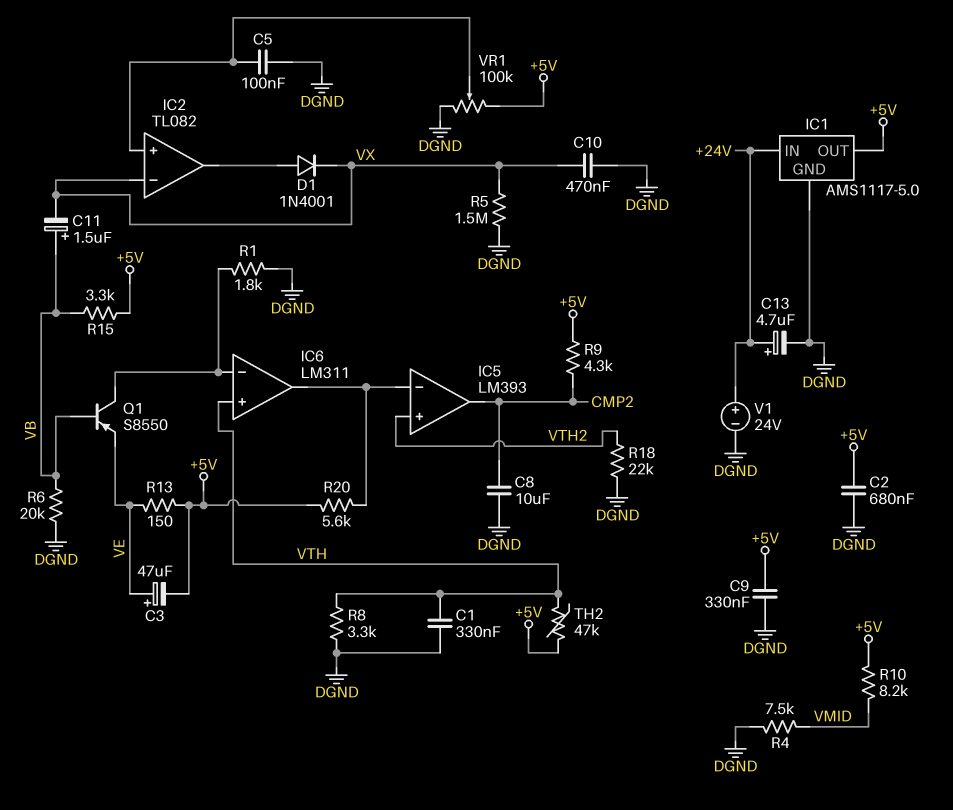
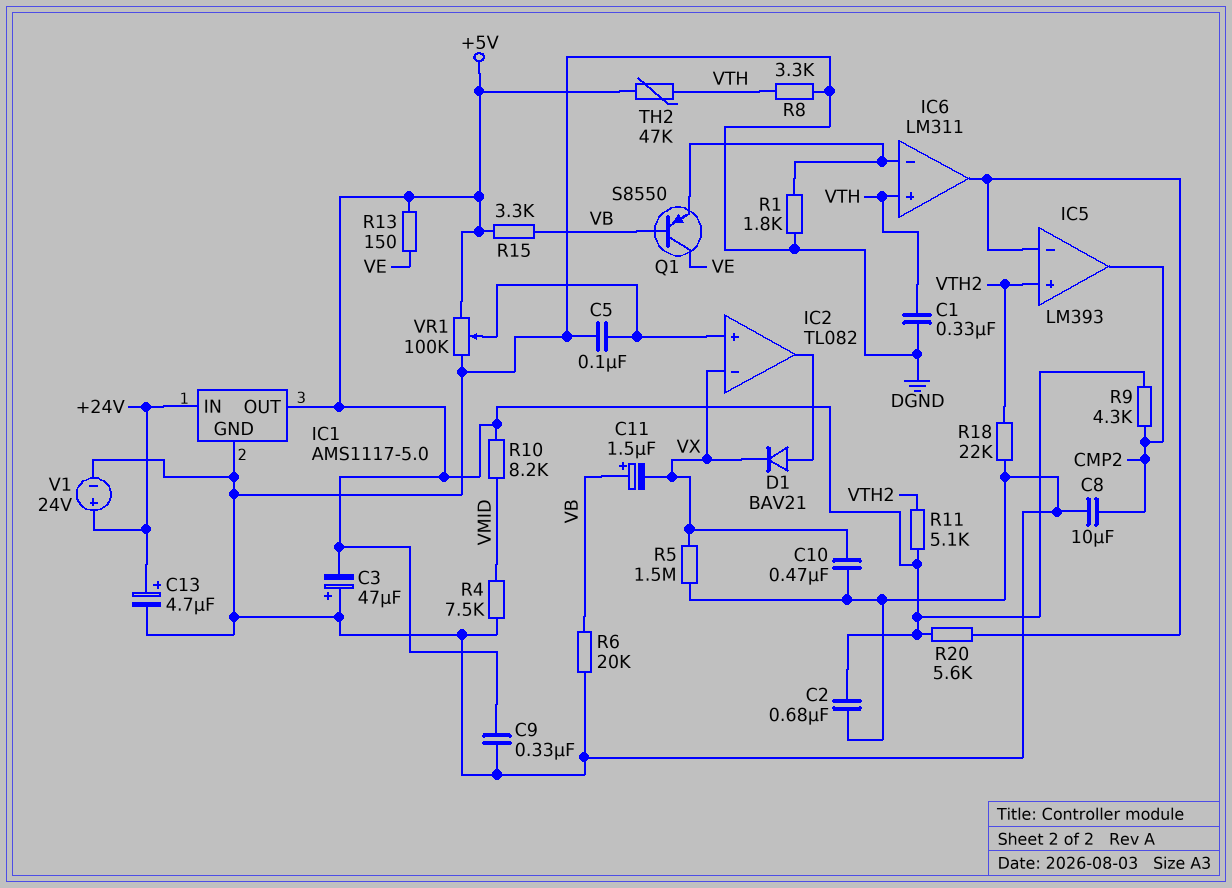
C3: 47uF (plus VE, minus +5V) -> 47uF (plus DGND, minus +5V)
D1: diode 1N4001 (A IC2/out, K VX) -> diode BAV21 (A IC2/out, K VX)
Q1: PNP S8550 (B VB, C IC6/in-, E VE) -> PNP S8550 (B VB, C VE, E IC6/in-)
R11: none -> 5.1k (+5V, VTH2)

